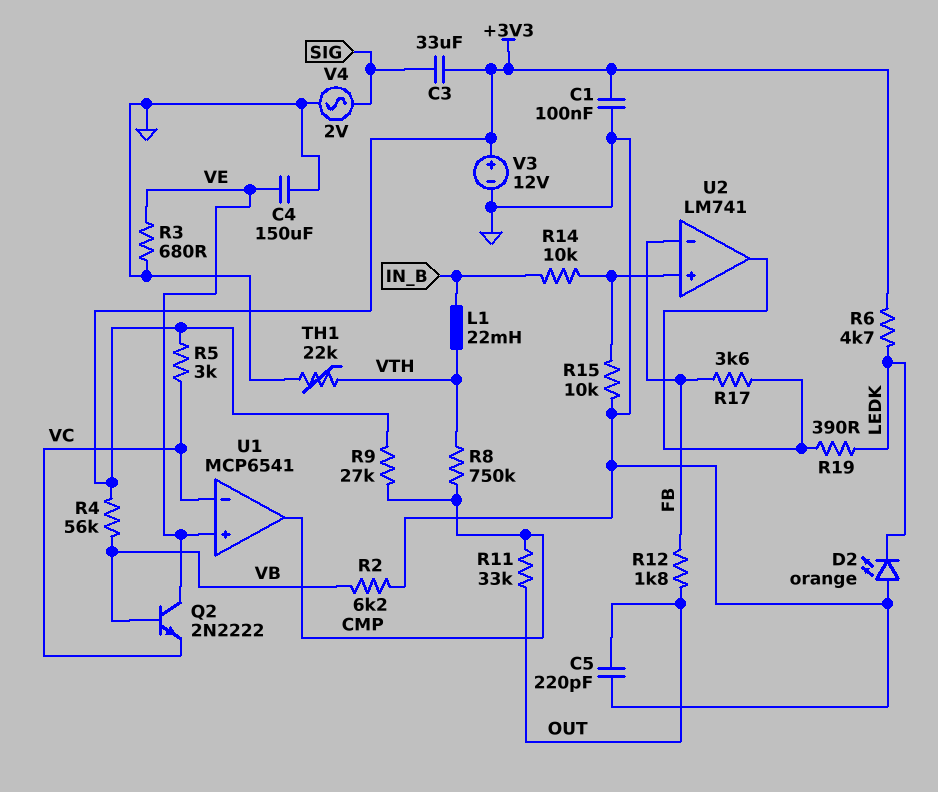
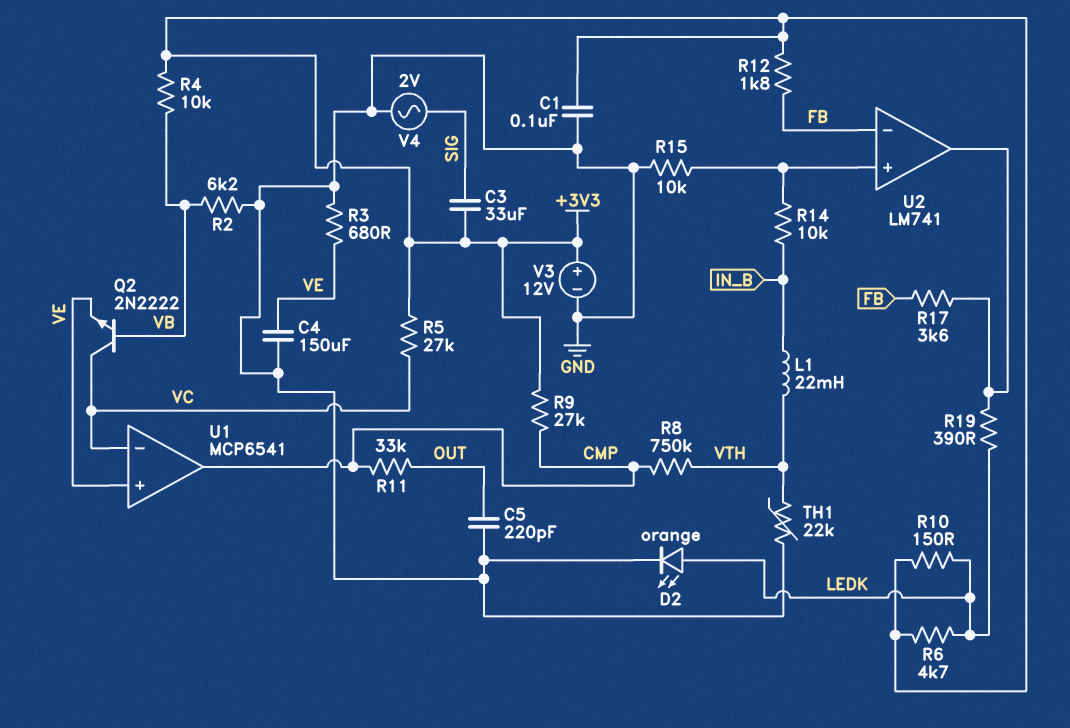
D2: LED orange (A GND, K LEDK) -> LED orange (A LEDK, K GND)
Q2: NPN 2N2222 (B VB, C VE, E VC) -> NPN 2N2222 (B VB, C VC, E VE)
R4: 56k (+3V3, VB) -> 10k (+3V3, VB)
R5: 3k (+3V3, VC) -> 27k (+3V3, VC)
R10: none -> 150 (+3V3, LEDK)
R12: 1.8k (FB, OUT) -> 1.8k (+3V3, FB)

